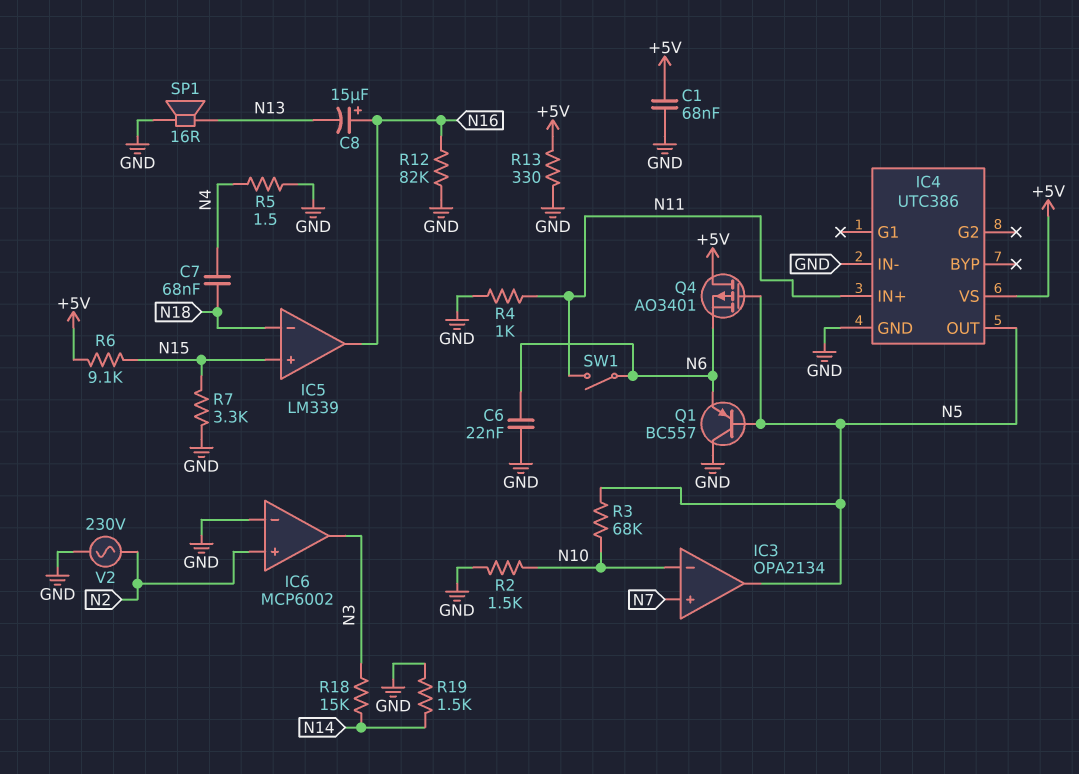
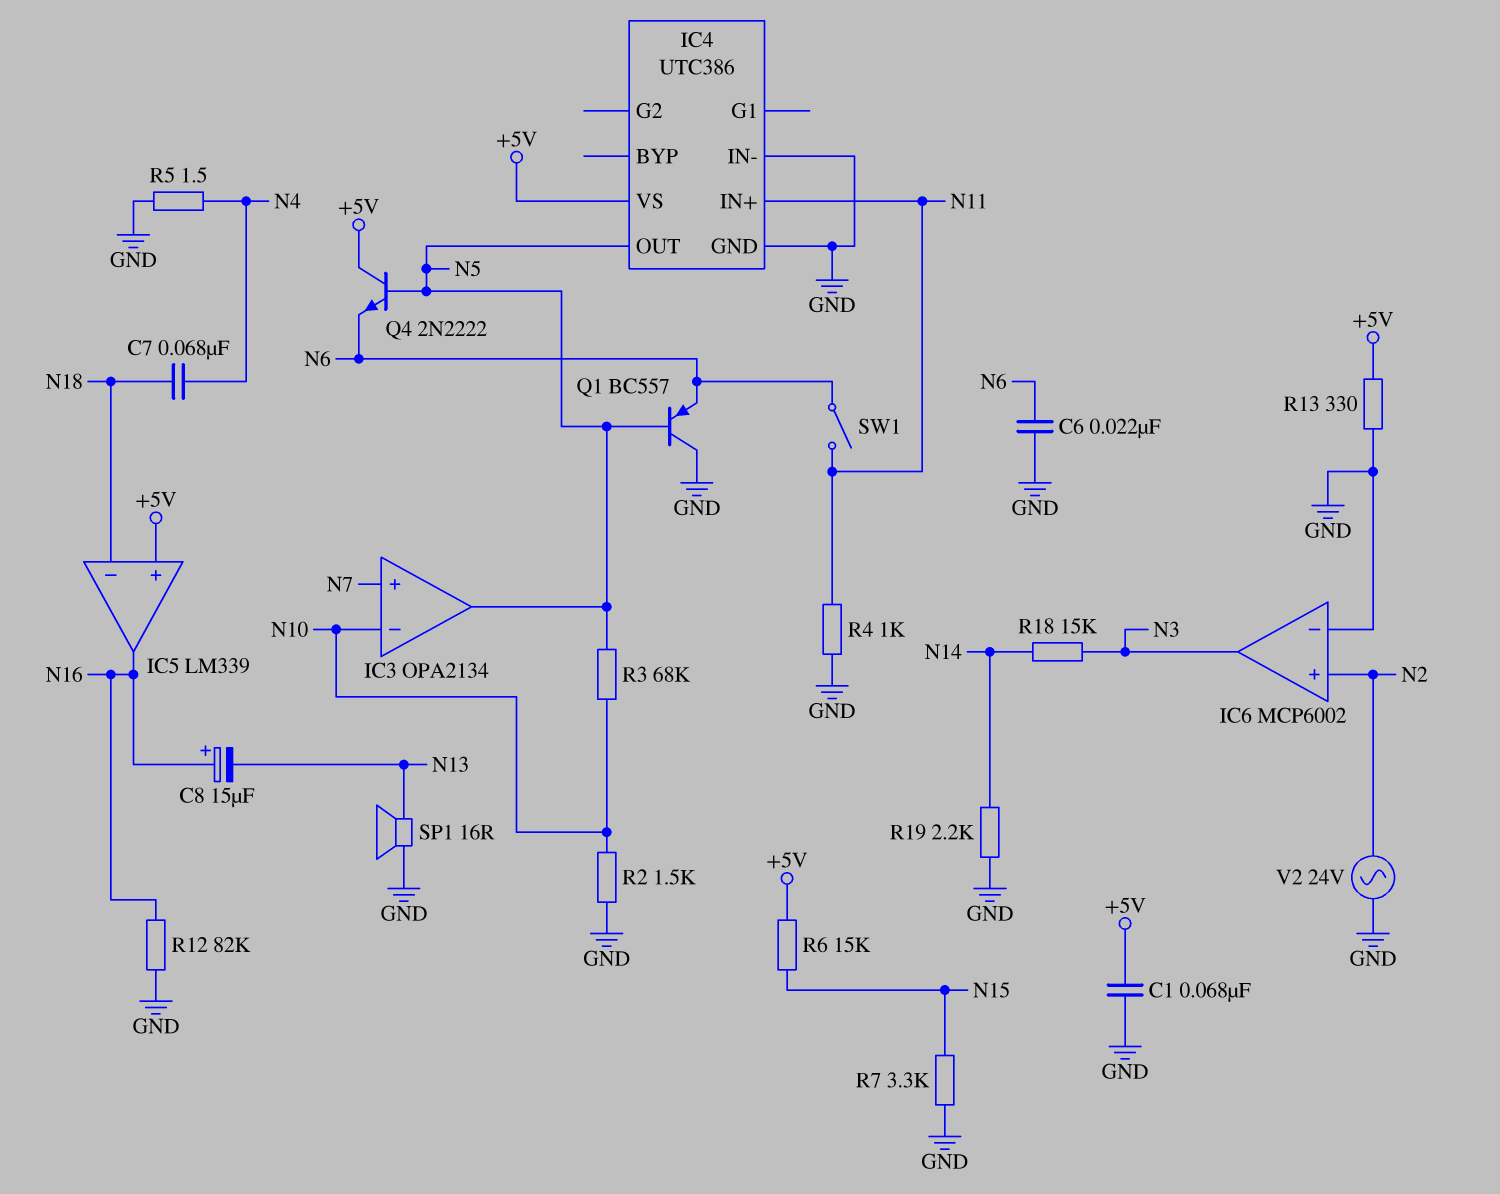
IC5 pin in+: N15 -> +5V
Q4: PMOS AO3401 (G N5, D +5V, S N6) -> NPN 2N2222 (B N5, C +5V, E N6)
R6: 9.1k (+5V, N15) -> 15k (+5V, N15)
R19: 1.5k (GND, N14) -> 2.2k (GND, N14)
V2: AC 230V (GND, N2) -> AC 24V (GND, N2)

